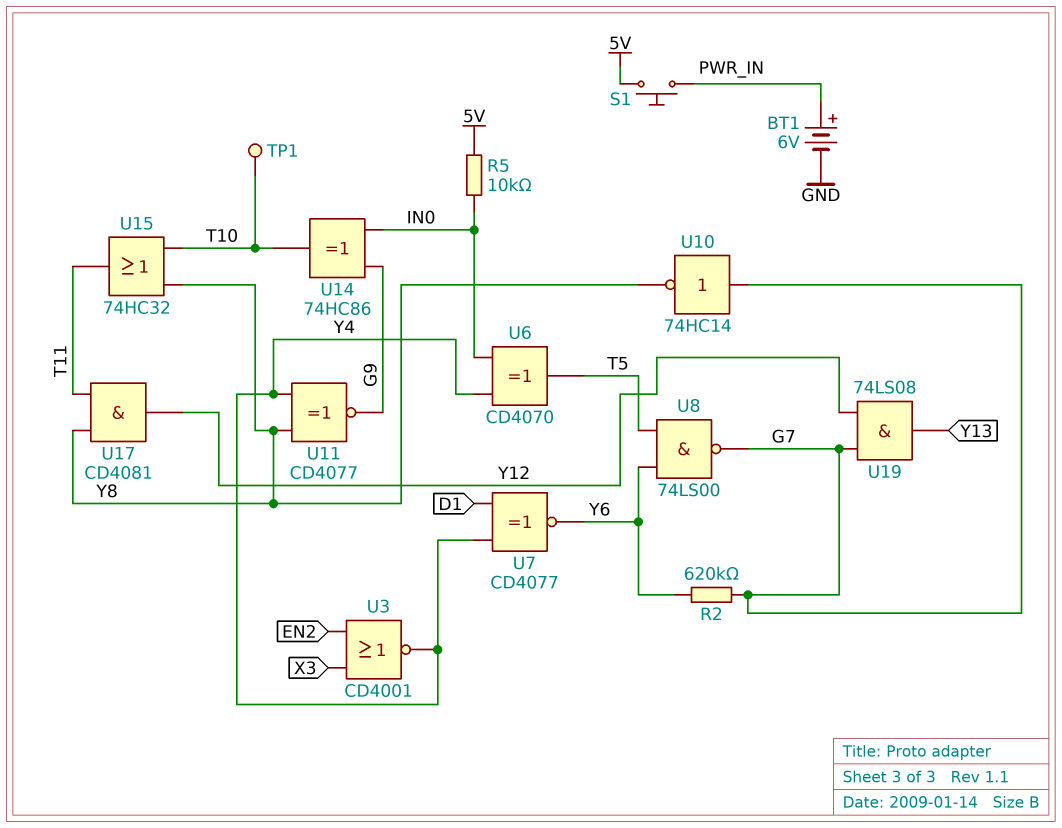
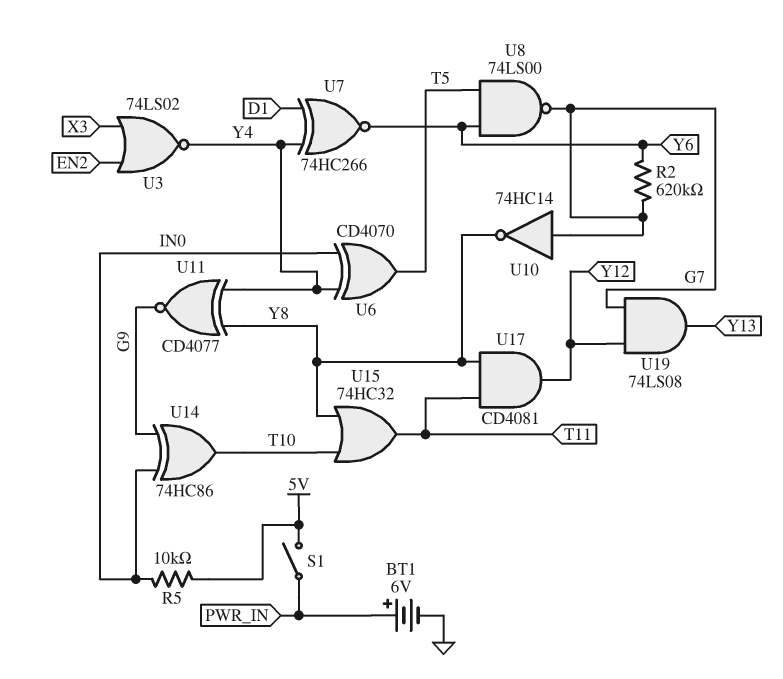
S1: button (5V, PWR_IN) -> switch (5V, PWR_IN)
TP1: test point (T10) -> none
U3: NOR CD4001 (in EN2, in X3, out Y4) -> NOR 74LS02 (in EN2, in X3, out Y4)
U7: XNOR CD4077 (in D1, in Y4, out Y6) -> XNOR 74HC266 (in D1, in Y4, out Y6)

